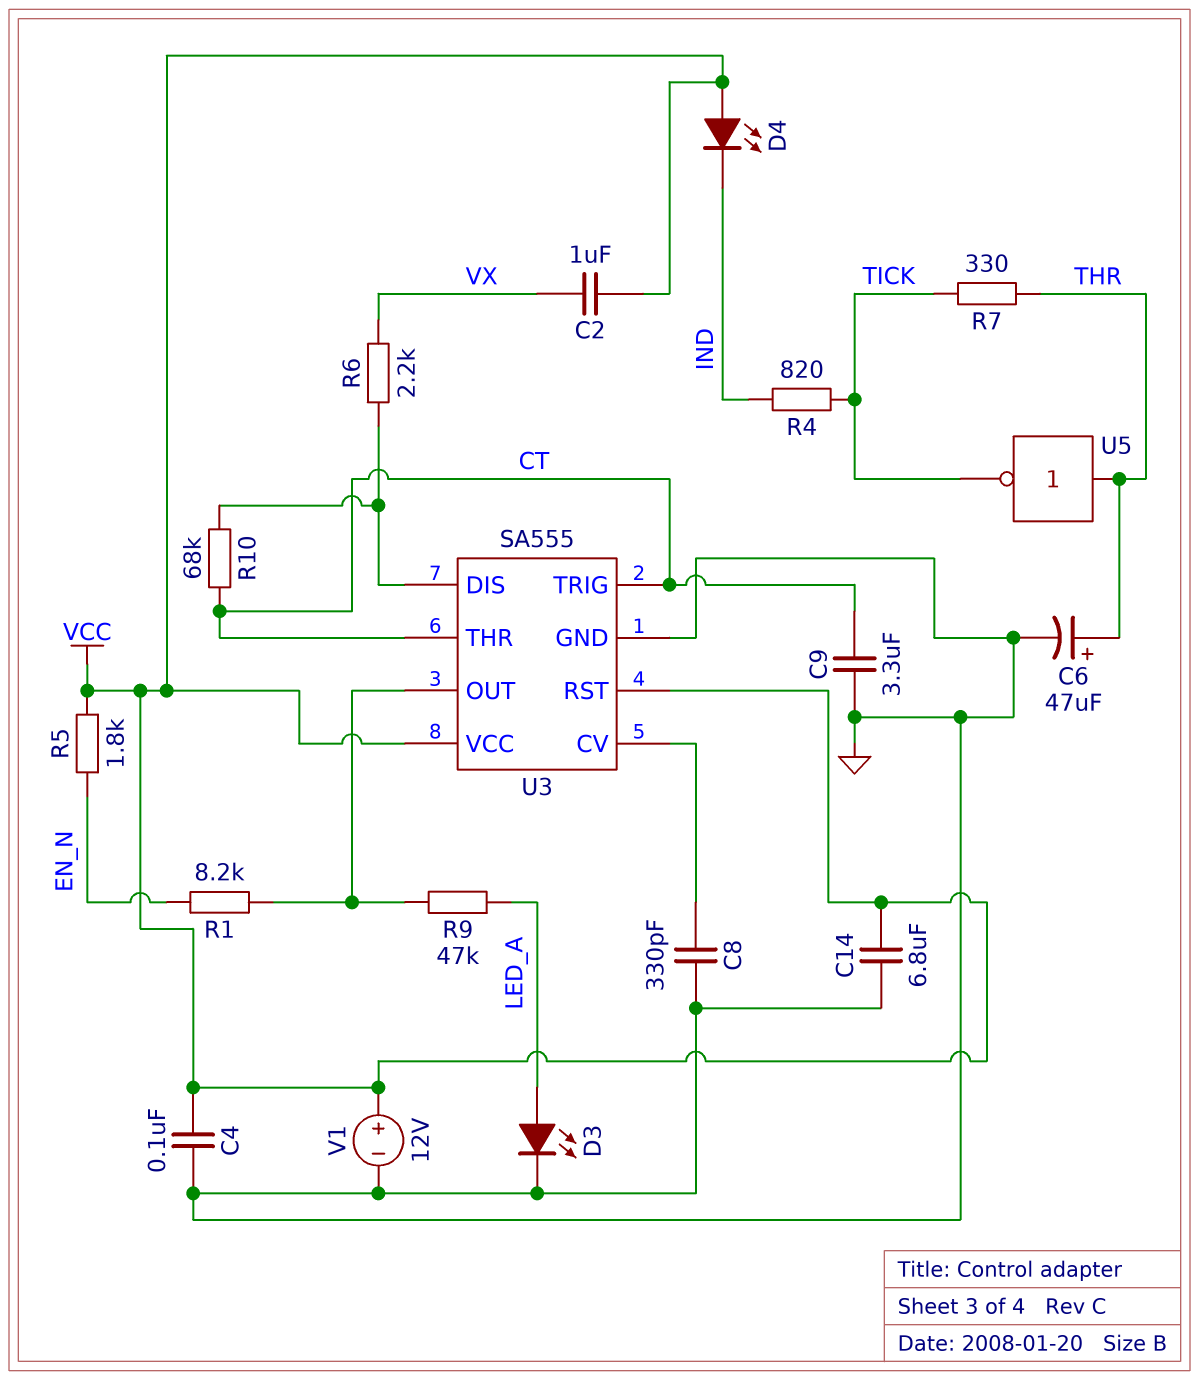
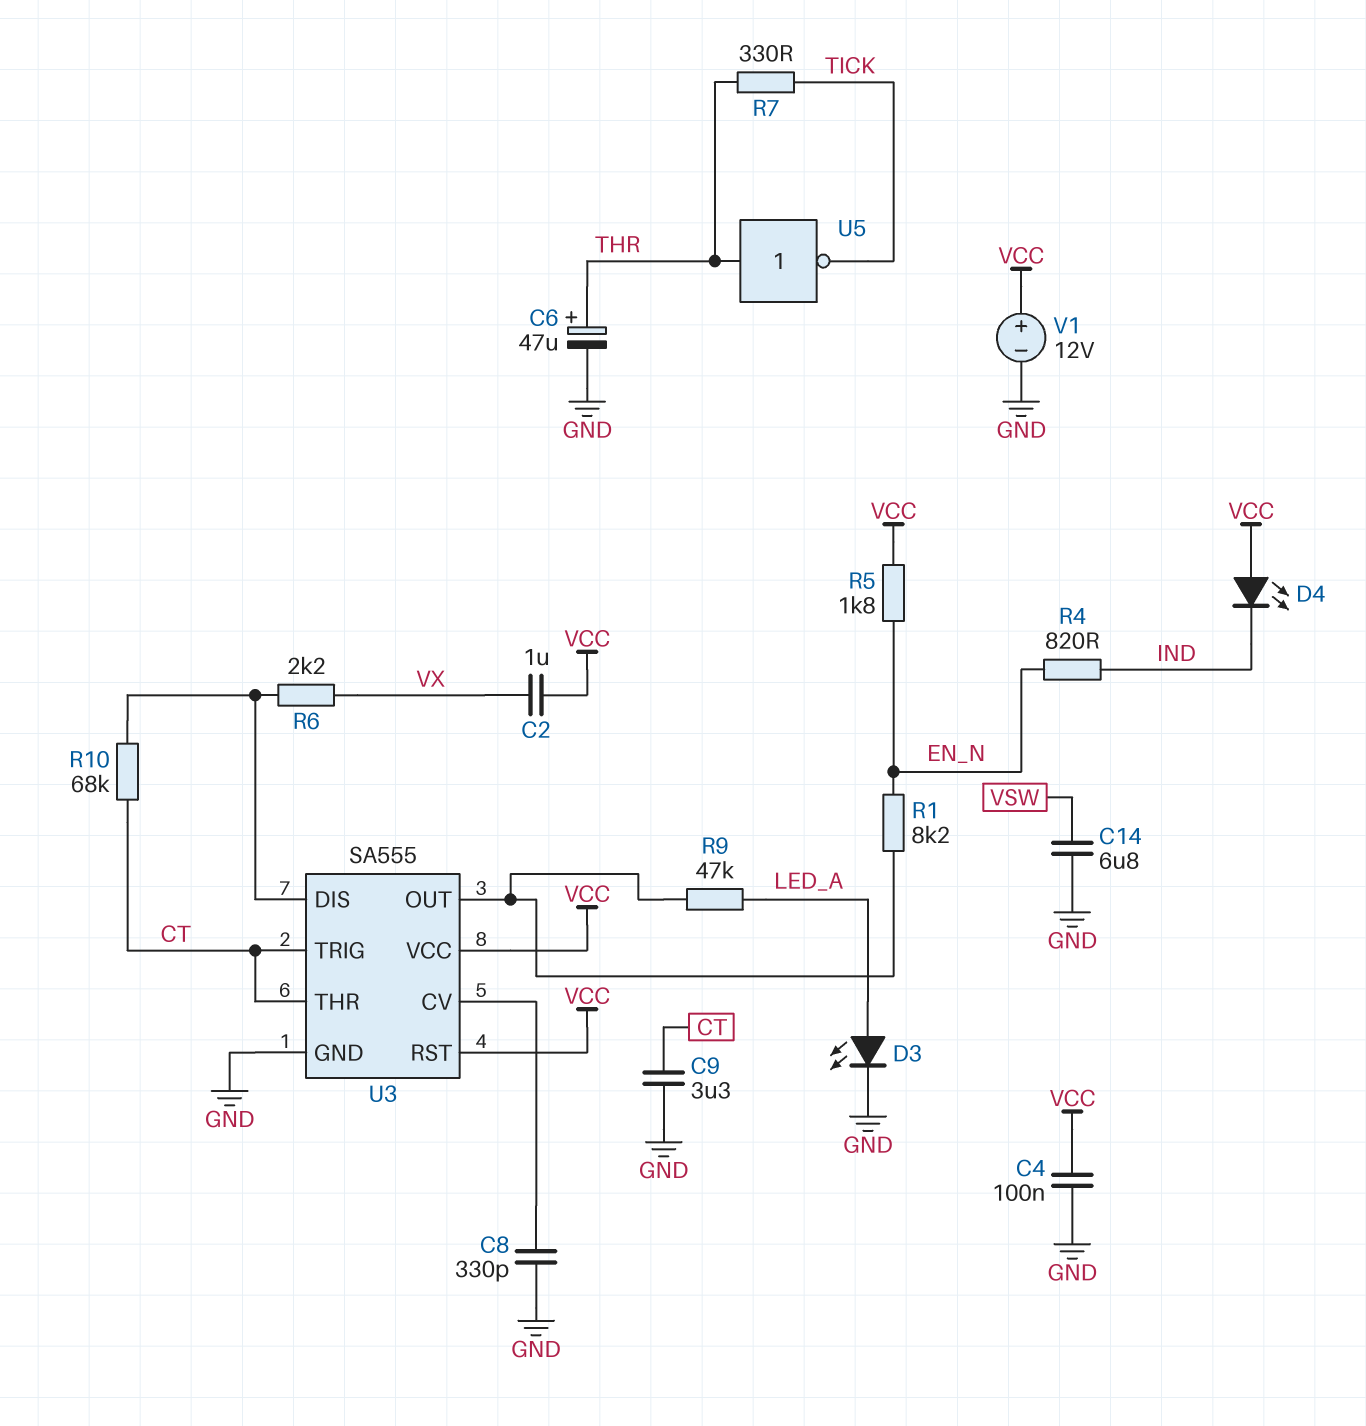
C14: 6.8uF (GND, VCC) -> 6.8uF (GND, VSW)
R4: 820 (IND, TICK) -> 820 (EN_N, IND)

